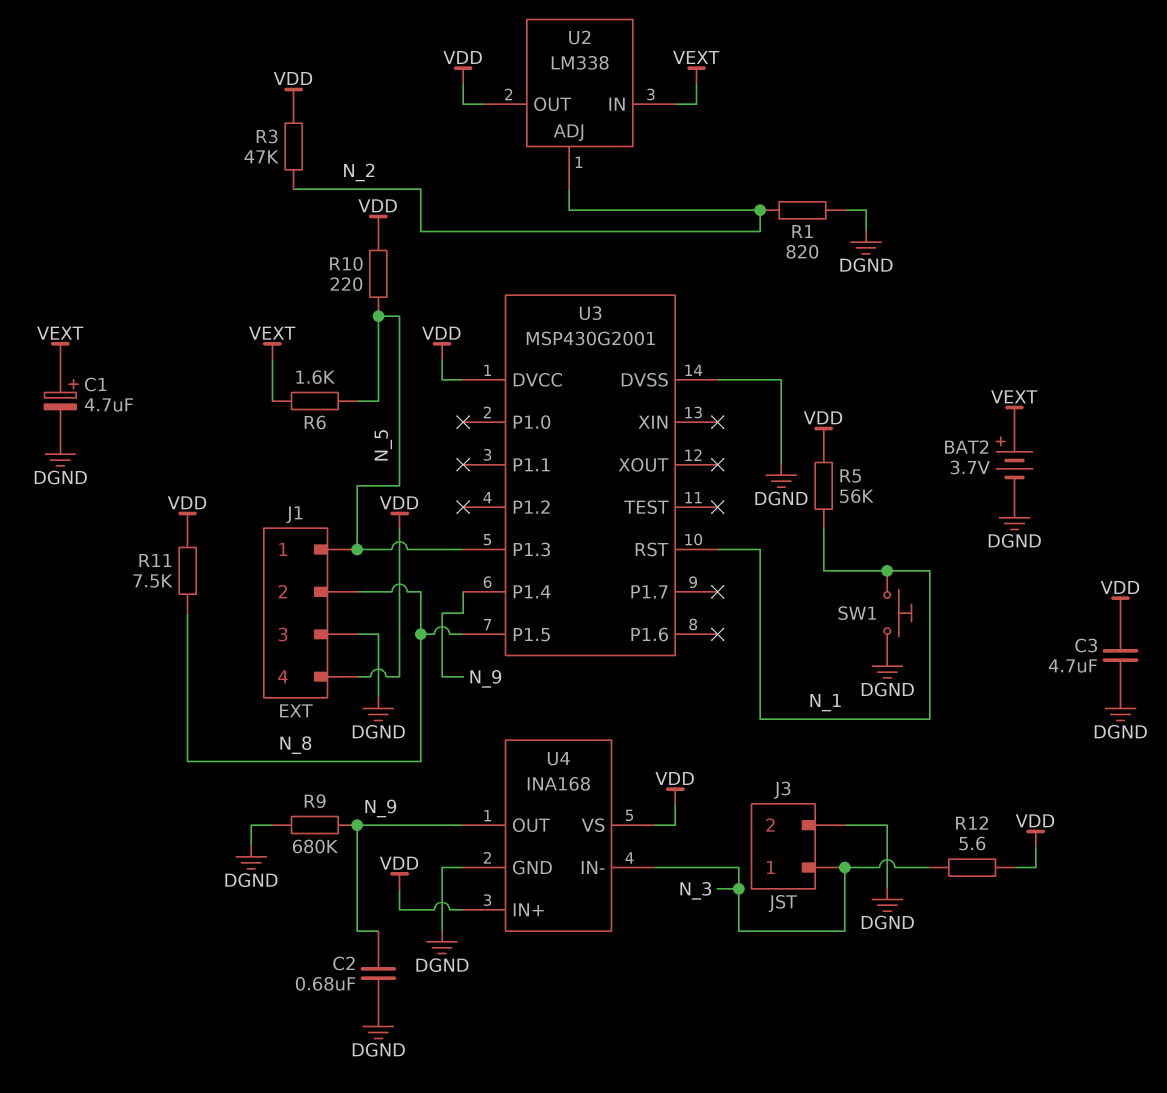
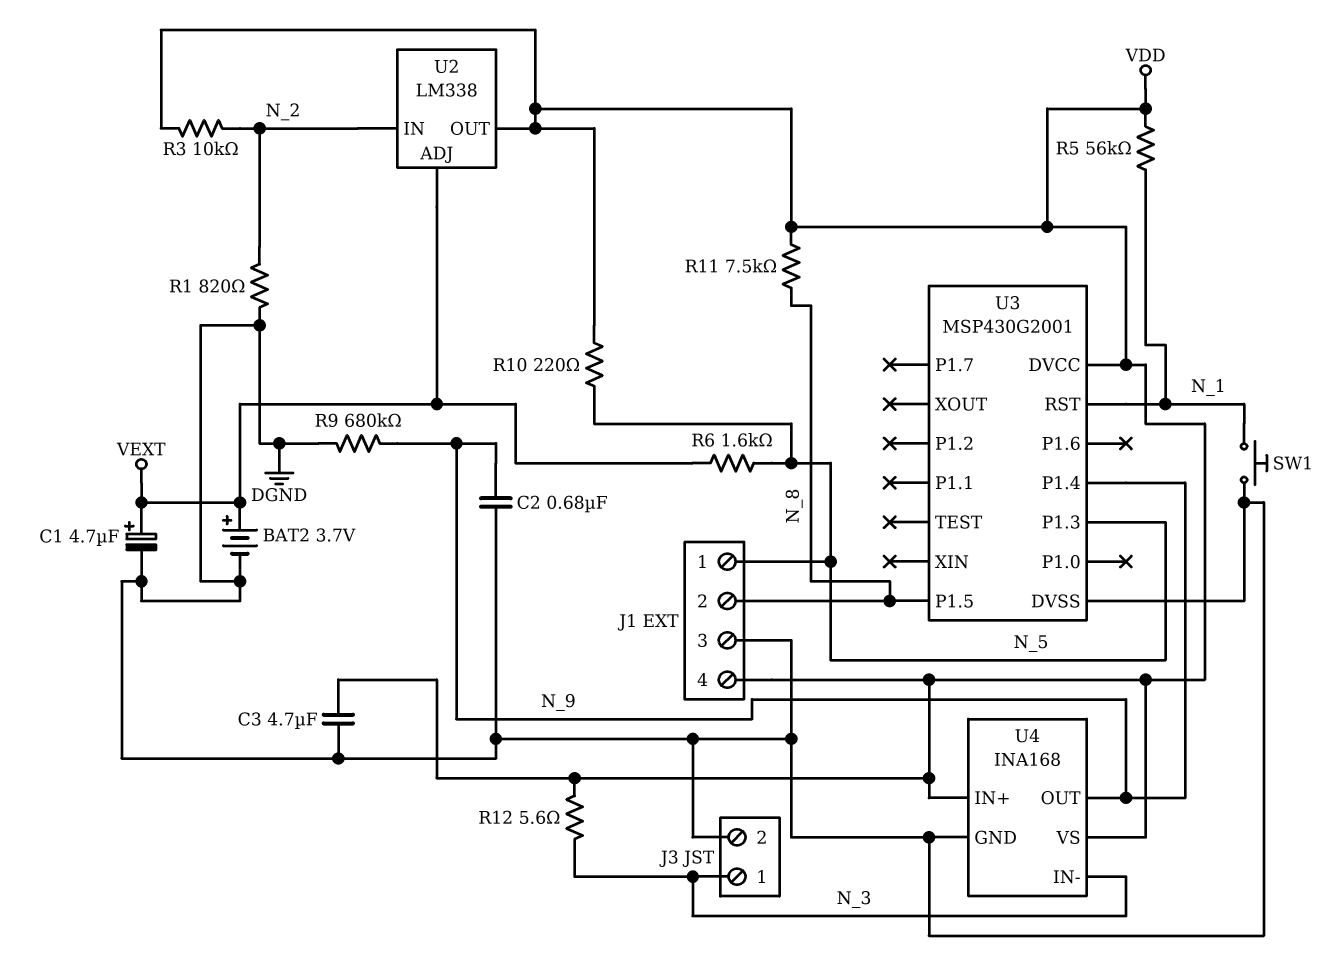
R3: 47k (N_2, VDD) -> 10k (N_2, VDD)
U2 pin ADJ: N_2 -> VEXT
U2 pin IN: VEXT -> N_2

